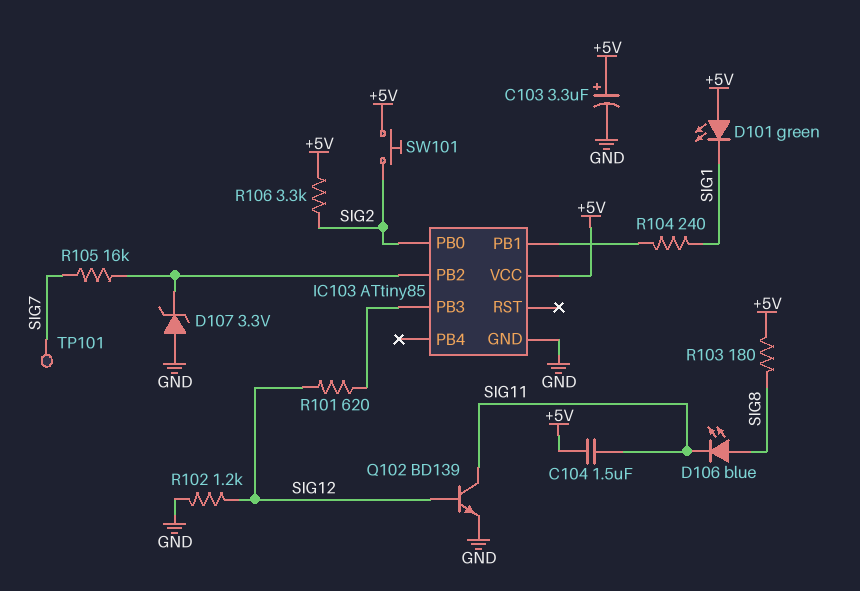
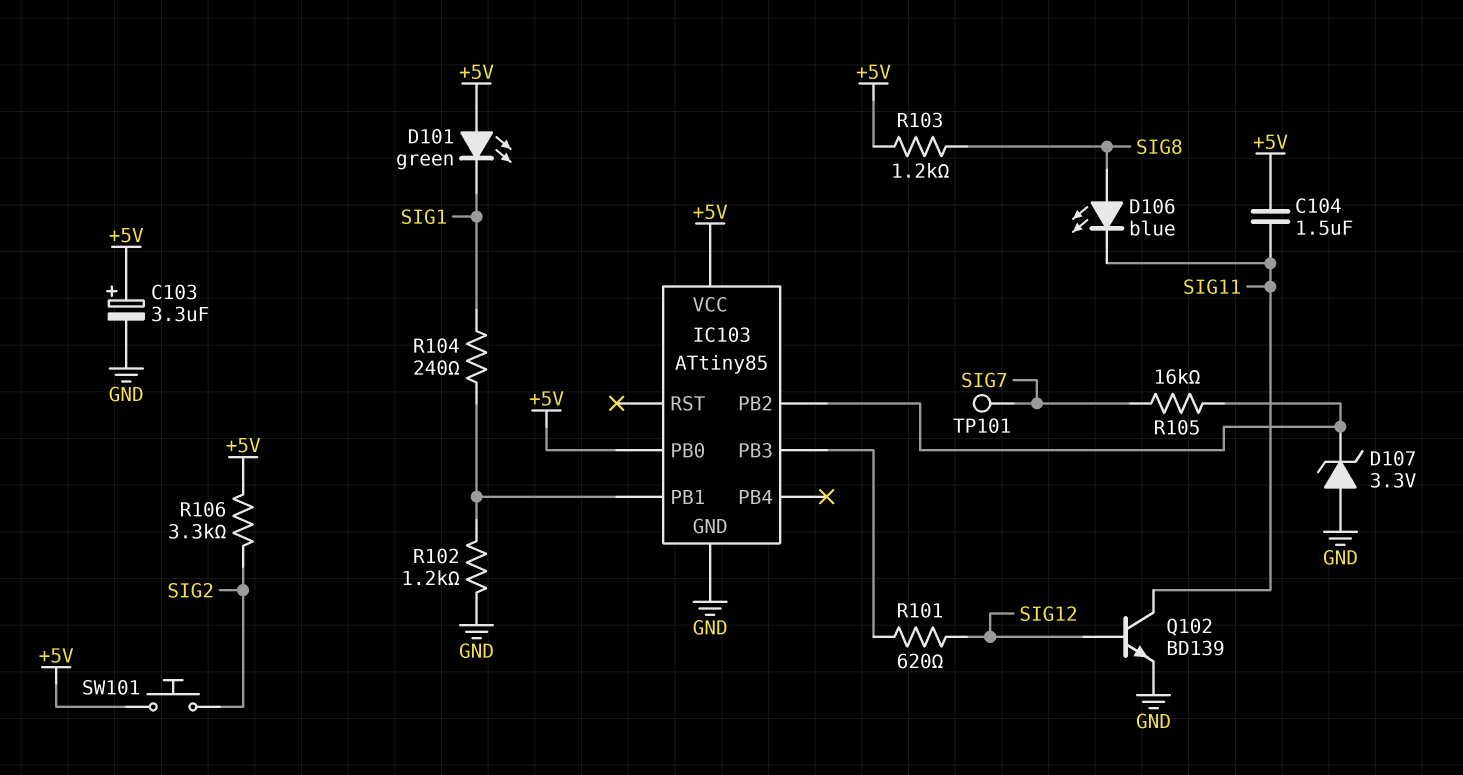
IC103 pin PB0: SIG2 -> +5V
R102: 1.2k (GND, SIG12) -> 1.2k (GND, IC103/PB1)
R103: 180 (+5V, SIG8) -> 1.2k (+5V, SIG8)

